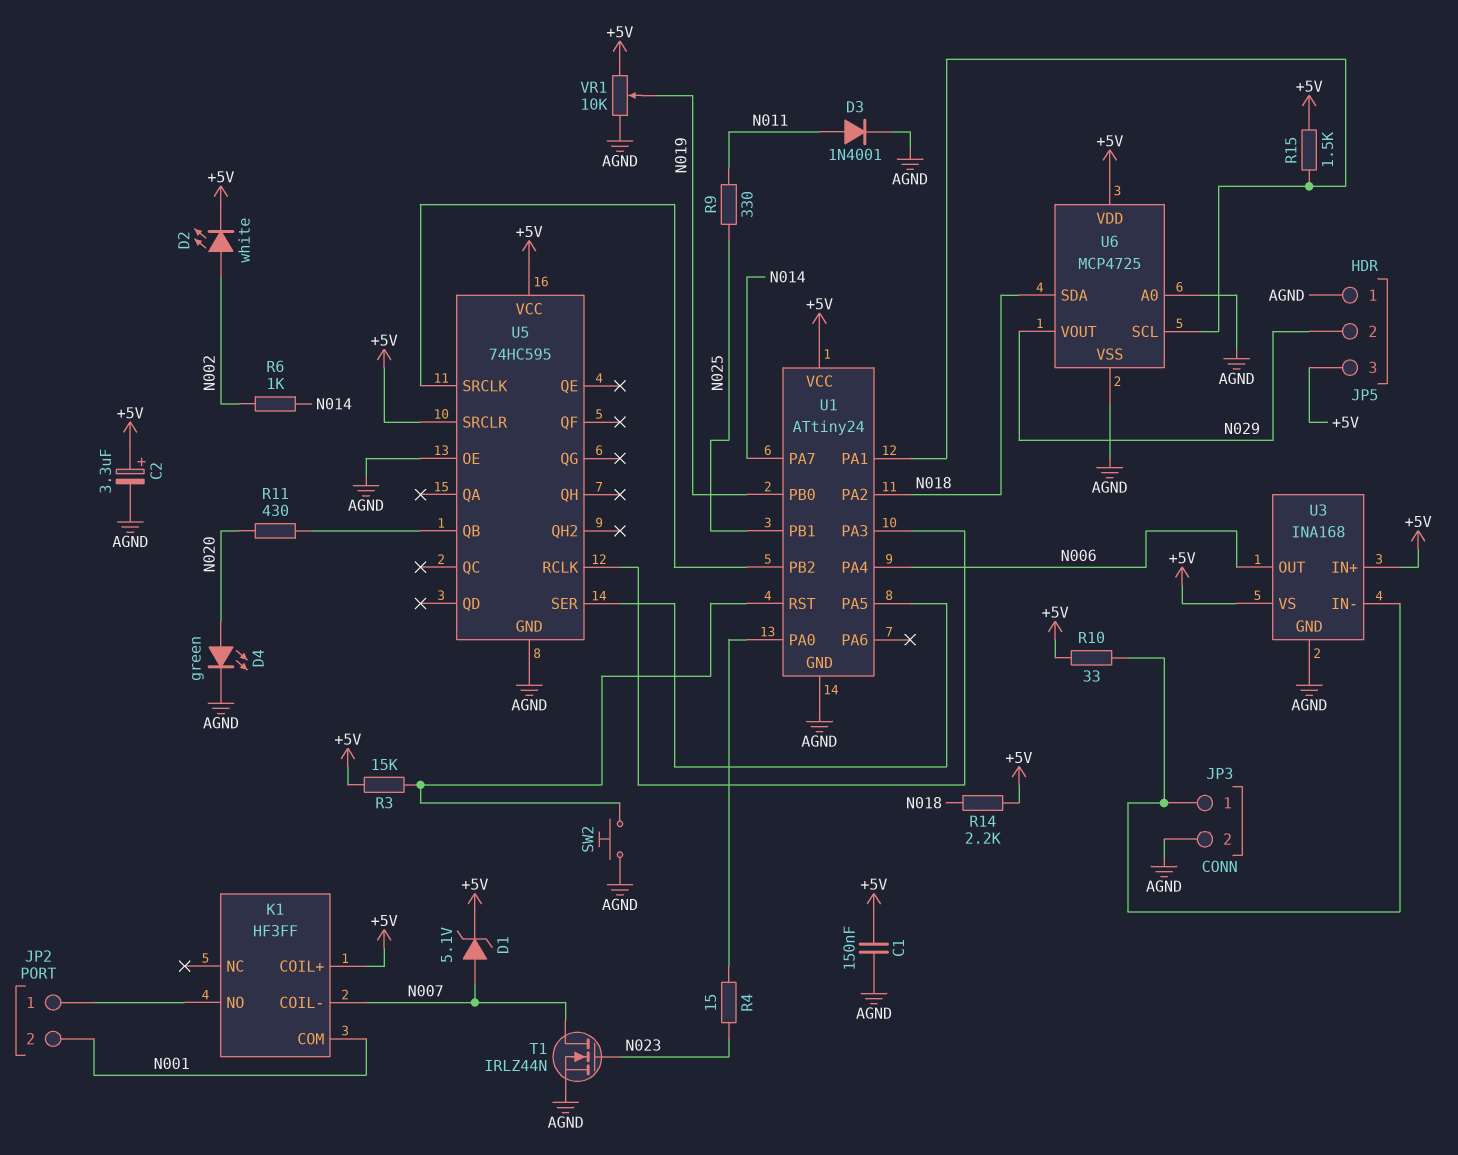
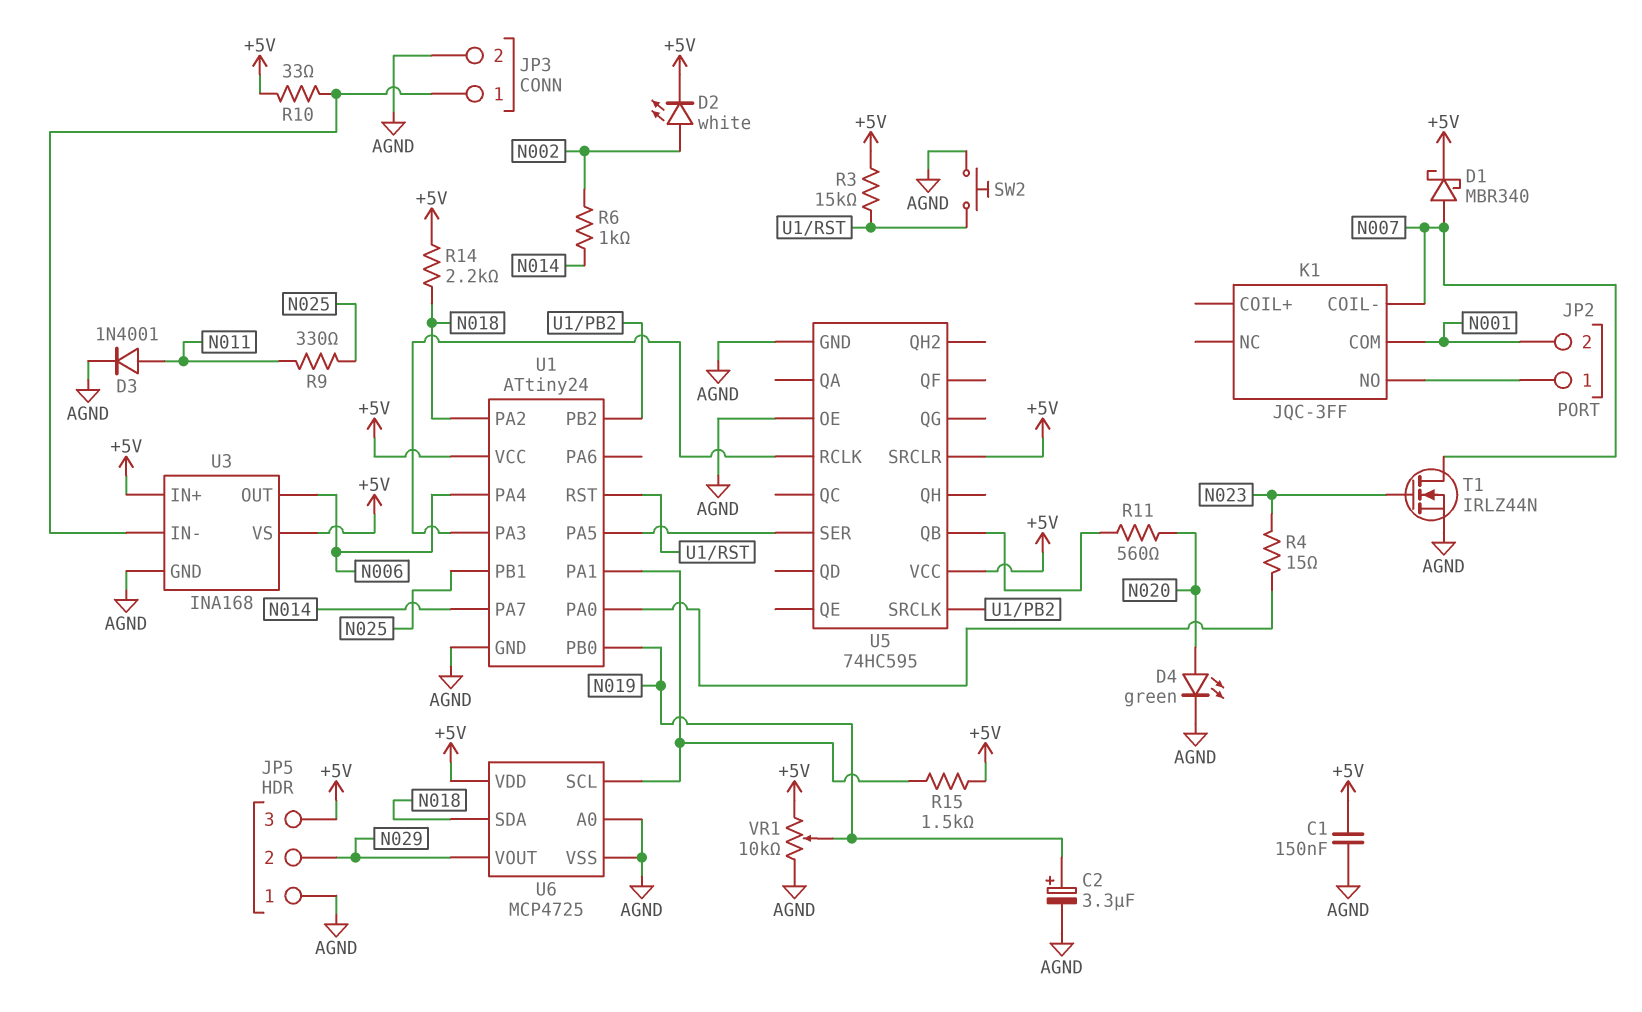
C2: 3.3uF (plus +5V, minus AGND) -> 3.3uF (plus N019, minus AGND)
D1: zener 5.1V (A N007, K +5V) -> schottky MBR340 (A N007, K +5V)
K1: HF3FF -> JQC-3FF
K1 pin COIL+: +5V -> none
R11: 430 (N020, U5/QB) -> 560 (N020, U5/QB)

